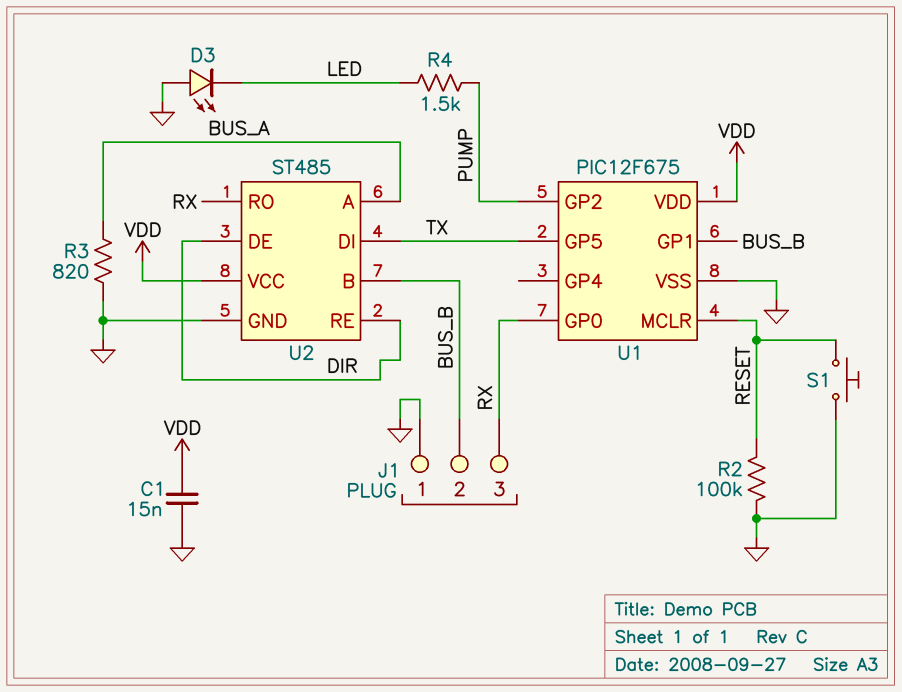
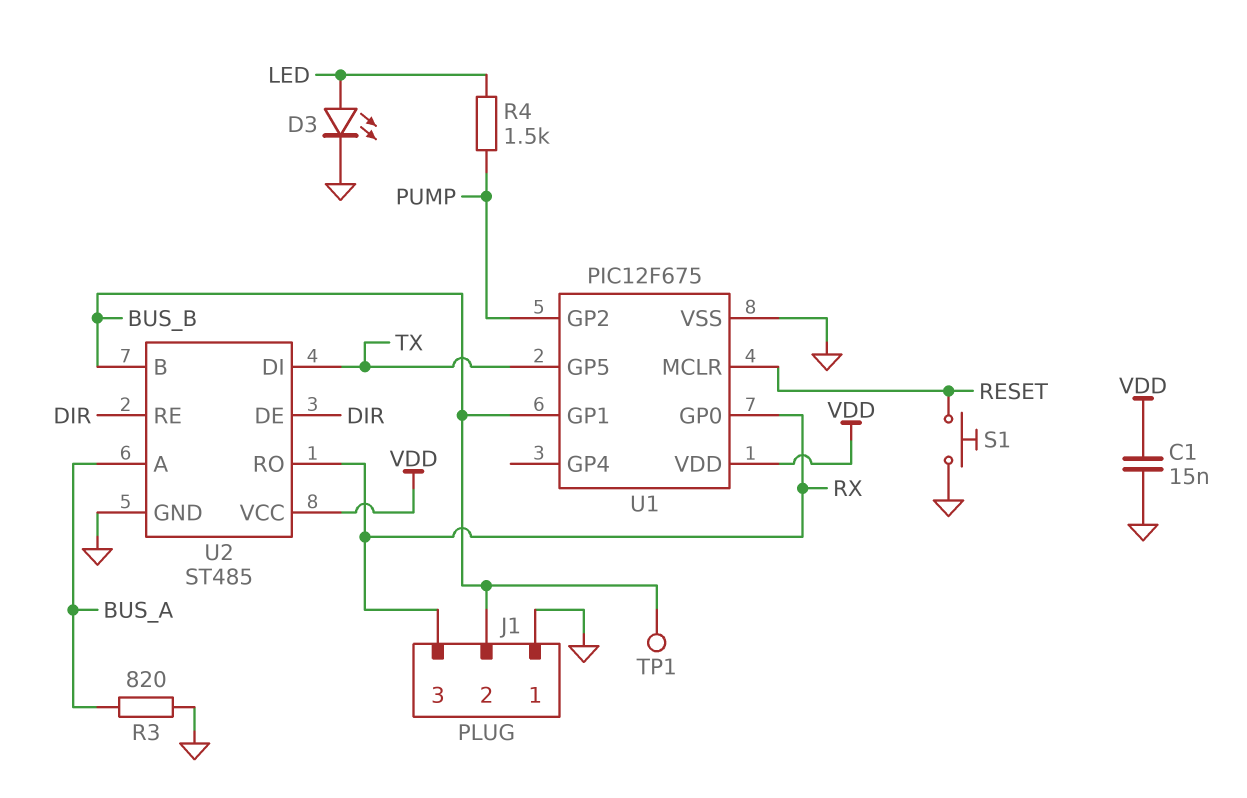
D3: LED (A GND, K LED) -> LED (A LED, K GND)
R2: 100k (GND, RESET) -> none
TP1: none -> test point (BUS_B)

